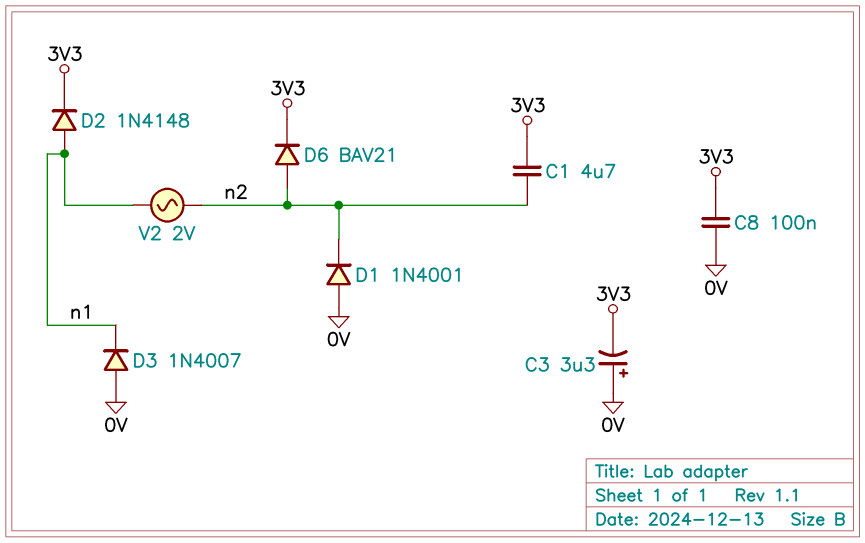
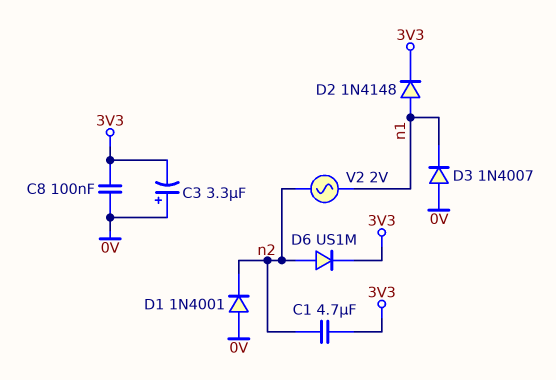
D6: diode BAV21 (A n2, K 3V3) -> diode US1M (A n2, K 3V3)

